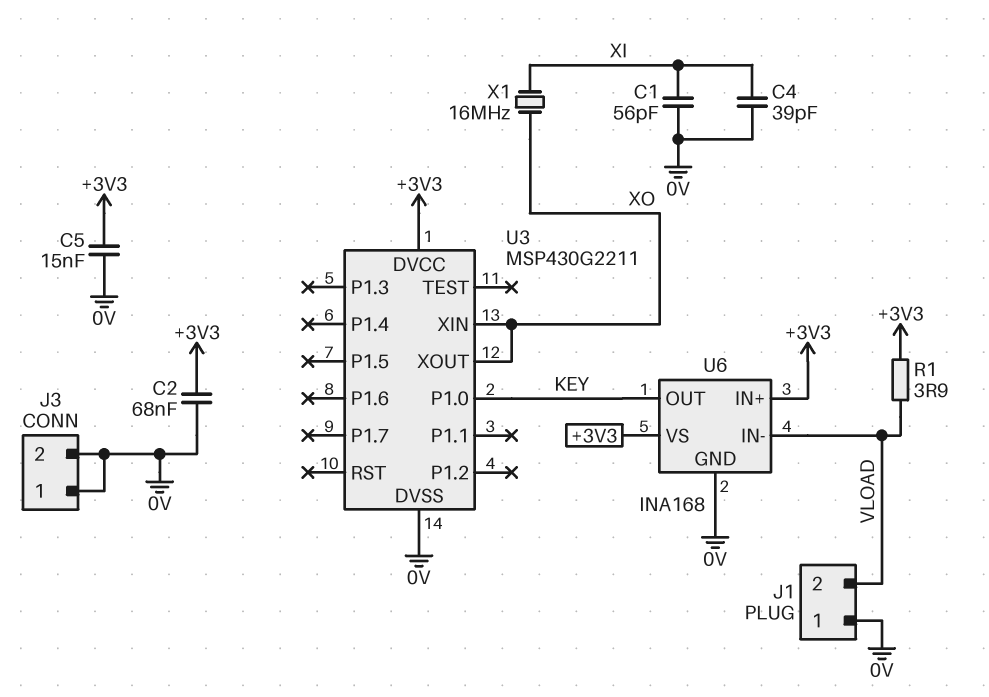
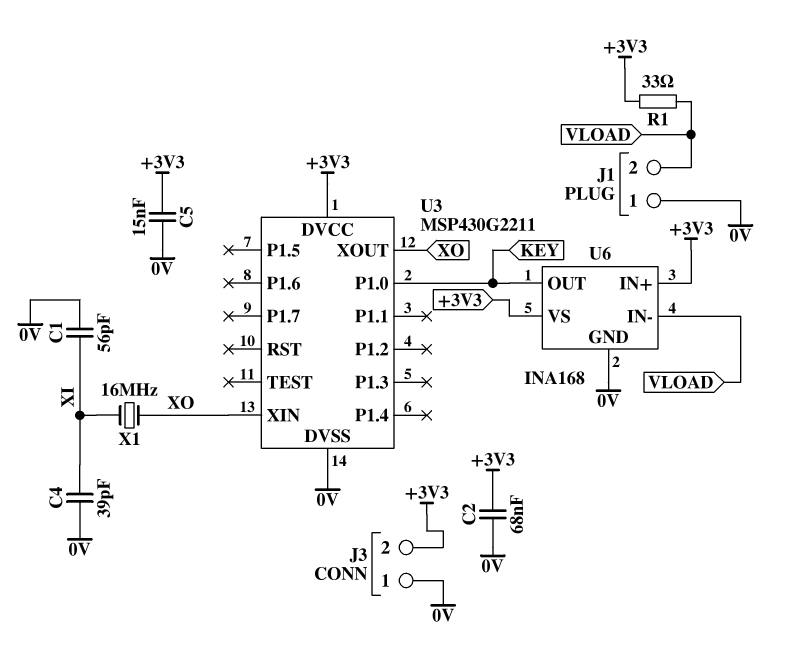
J3 pin 2: 0V -> +3V3
R1: 3.9 (+3V3, VLOAD) -> 33 (+3V3, VLOAD)

